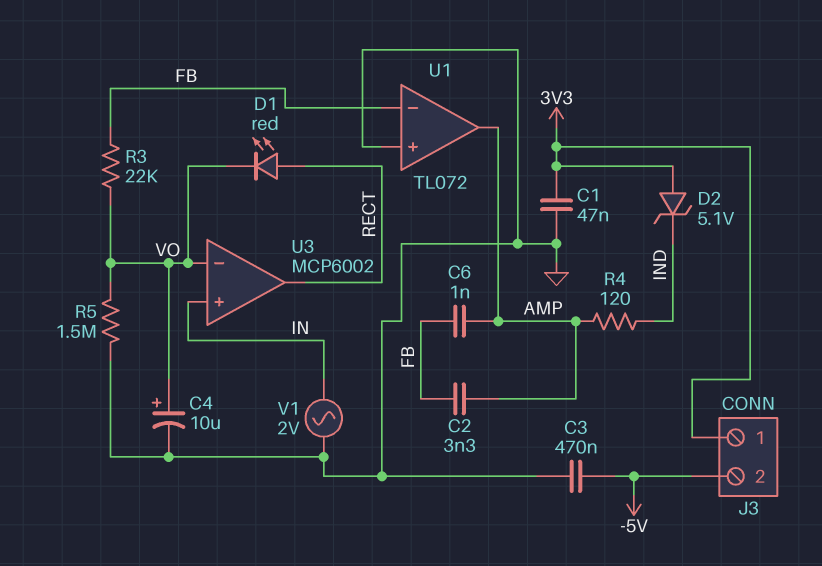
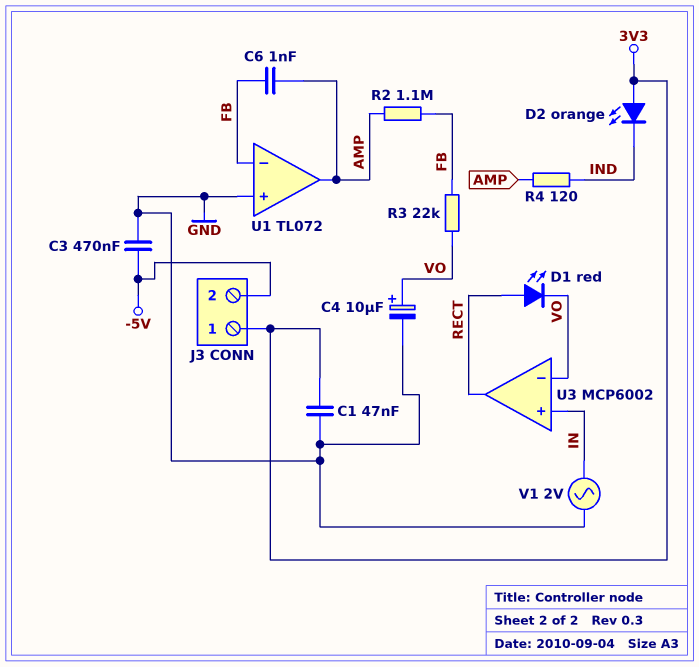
C2: 3.3nF (AMP, FB) -> none
D2: zener 5.1V (A 3V3, K IND) -> LED orange (A 3V3, K IND)
R2: none -> 1.1M (AMP, FB)
R5: 1.5M (GND, VO) -> none

